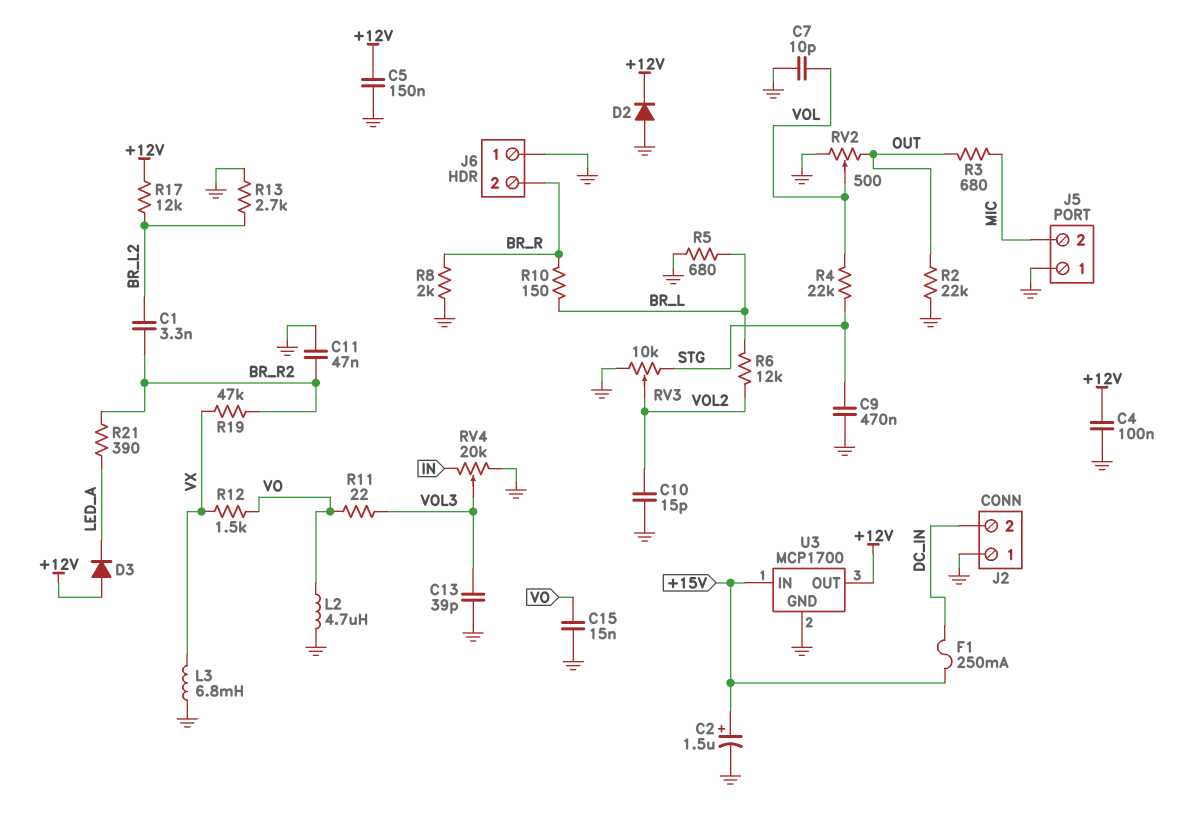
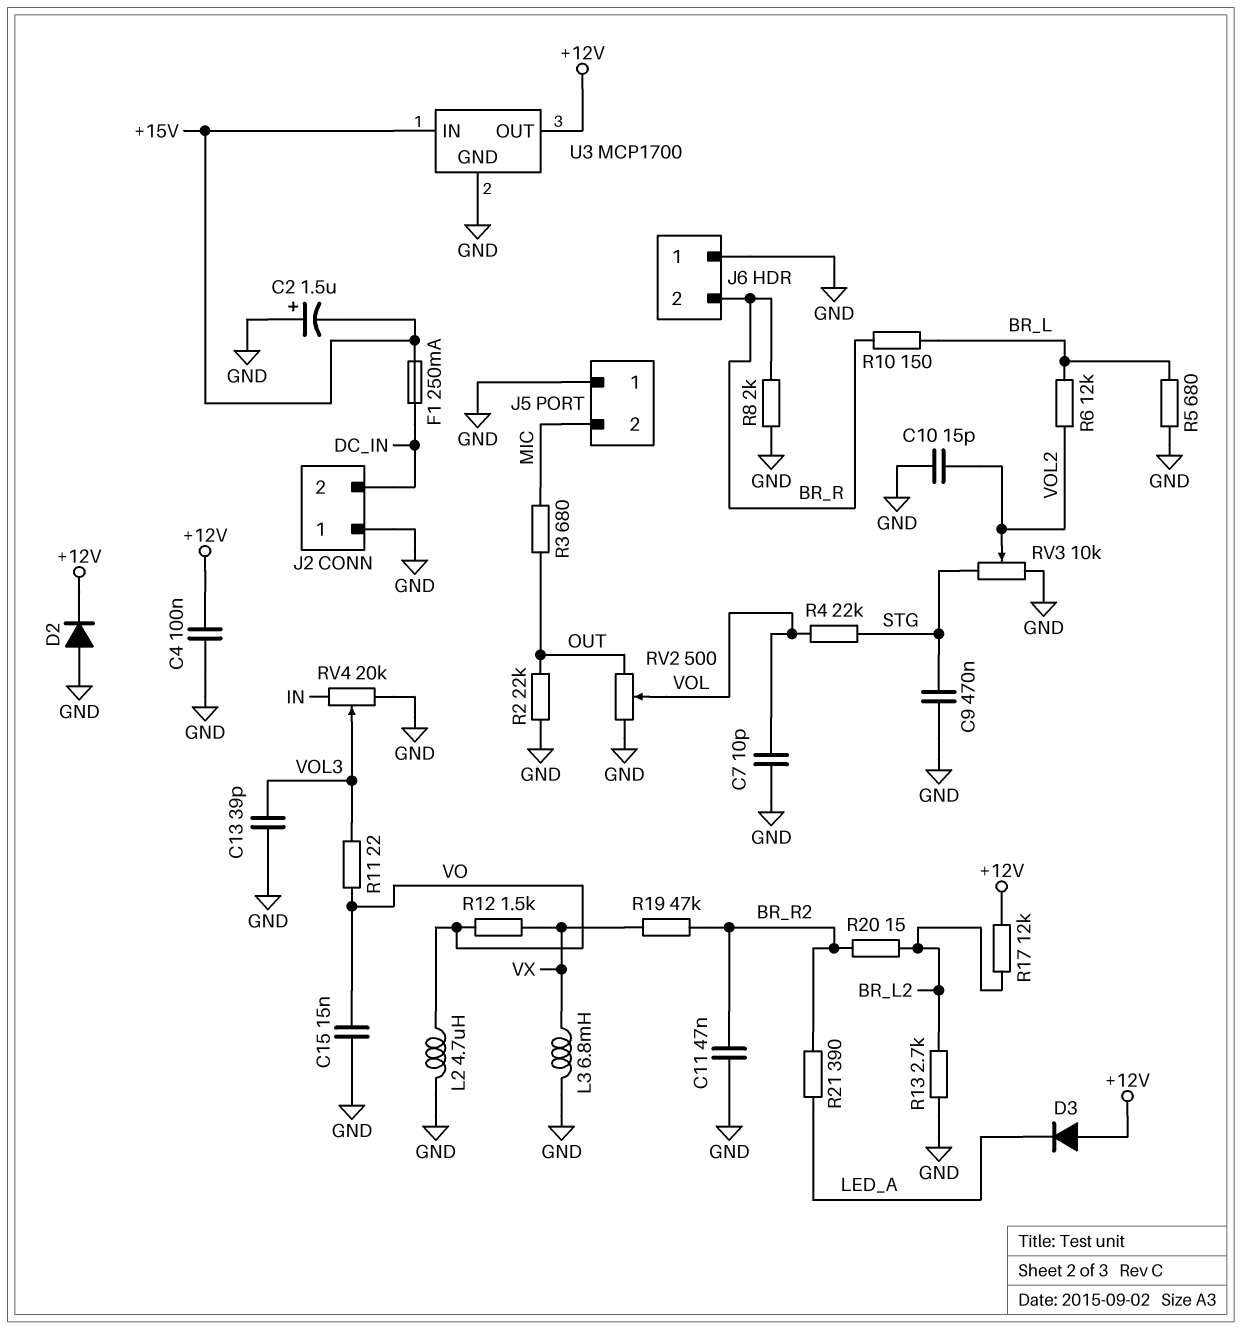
C1: 3.3nF (BR_L2, BR_R2) -> none
C2: 1.5uF (plus +15V, minus GND) -> 1.5uF (plus GND, minus +15V)
C5: 150nF (+12V, GND) -> none
R20: none -> 15 (BR_L2, BR_R2)

